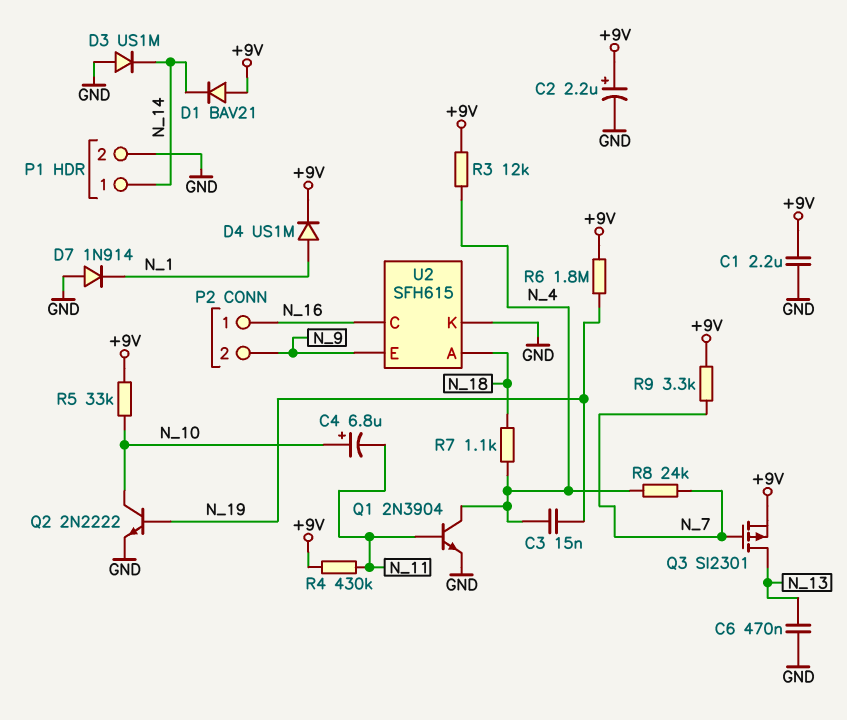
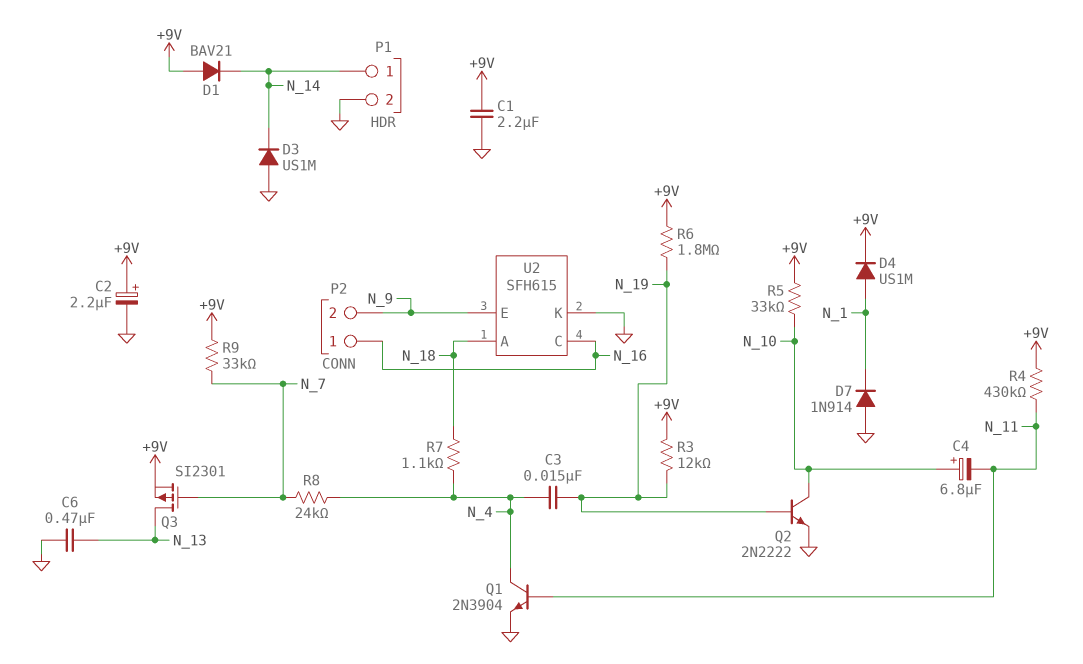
R3: 12k (+9V, N_4) -> 12k (+9V, N_19)
R9: 3.3k (+9V, N_7) -> 33k (+9V, N_7)

